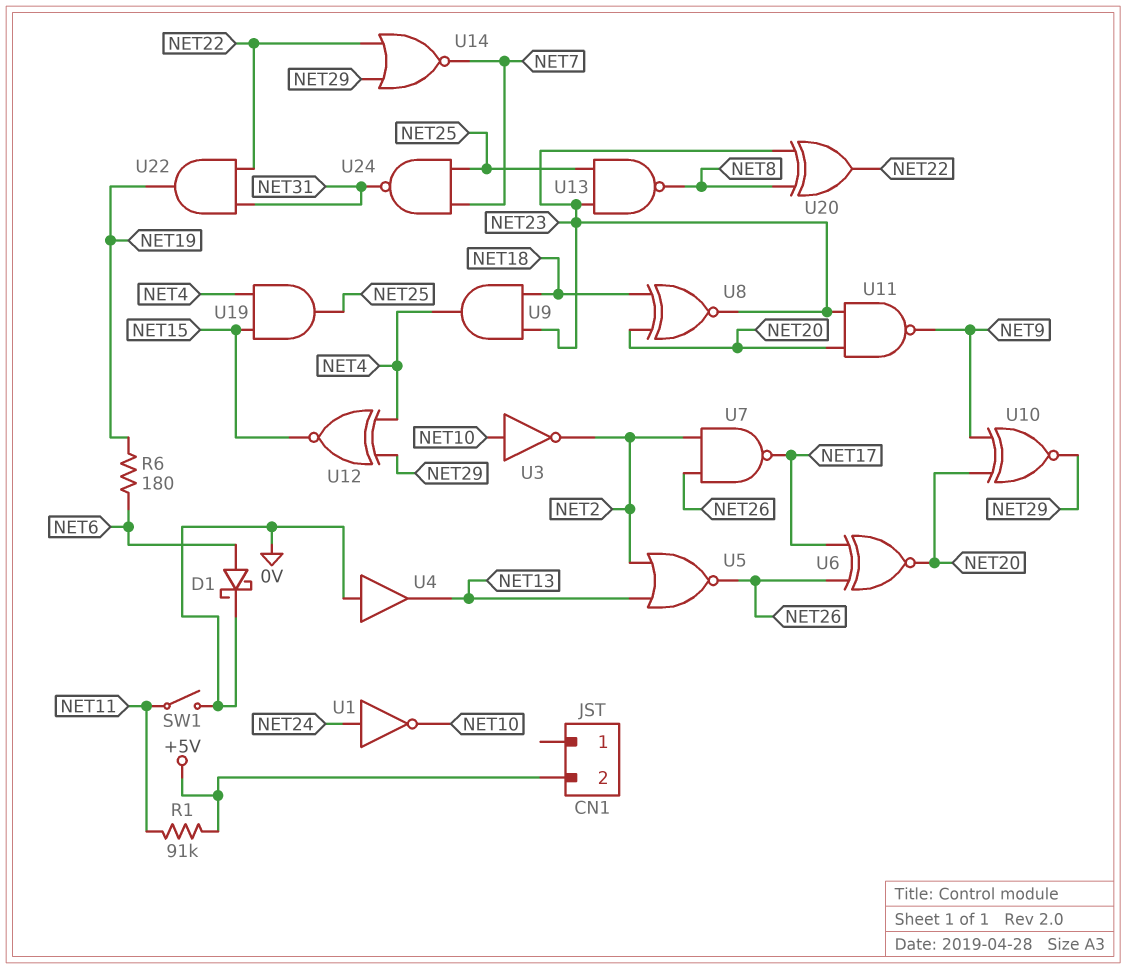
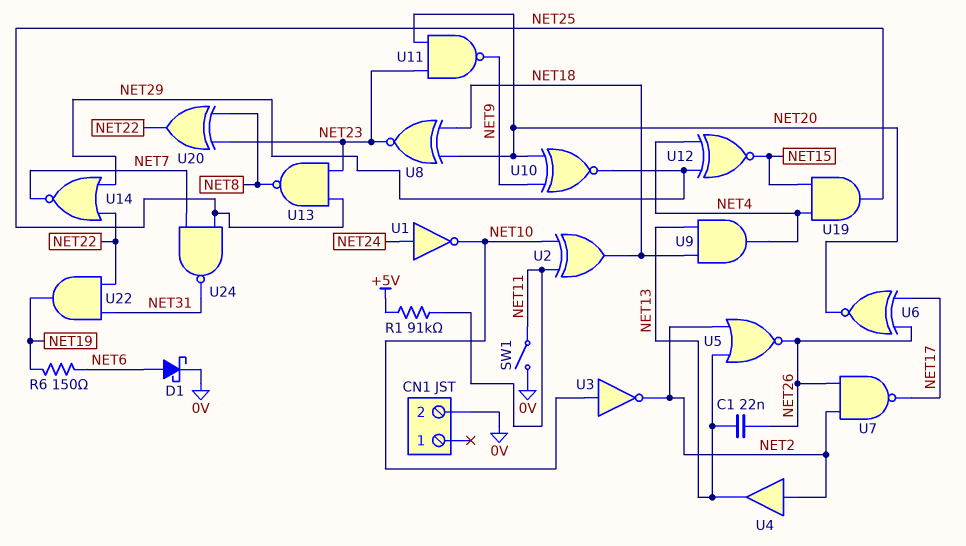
C1: none -> 22nF (NET13, NET26)
CN1 pin 2: +5V -> 0V
R6: 180 (NET6, NET19) -> 150 (NET6, NET19)
U2: none -> XOR (in NET10, in NET11, out NET18)
U4: buffer (in 0V, out NET13) -> buffer (in NET2, out NET13)
U9: AND (in NET18, in NET23, out NET4) -> AND (in NET13, in NET18, out NET4)

